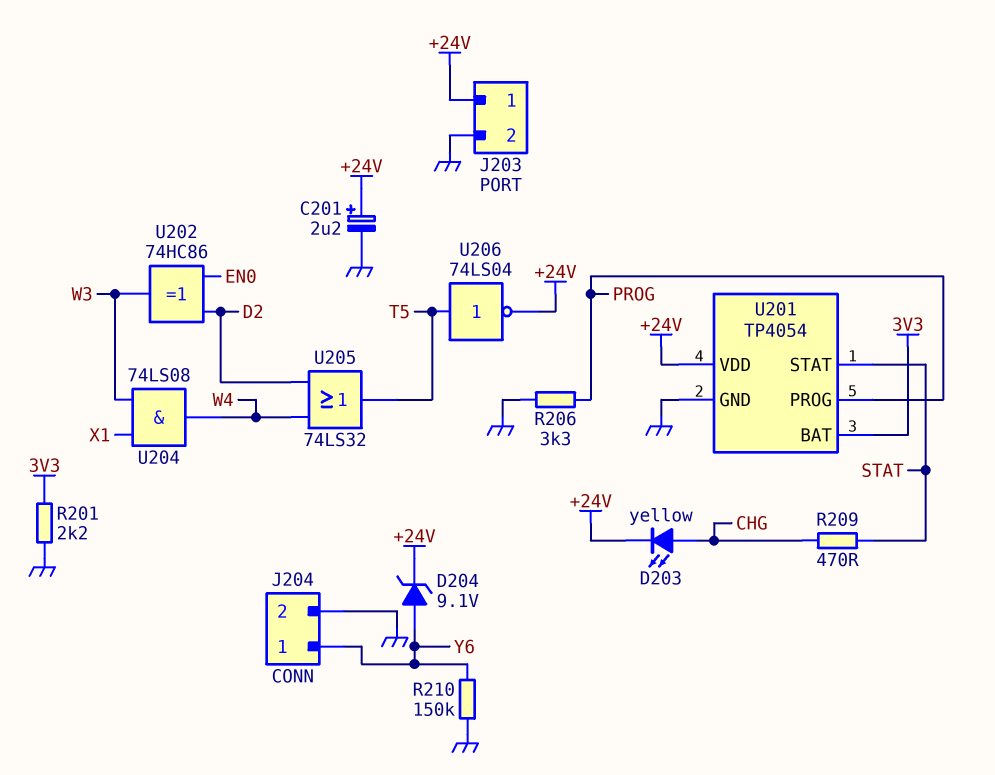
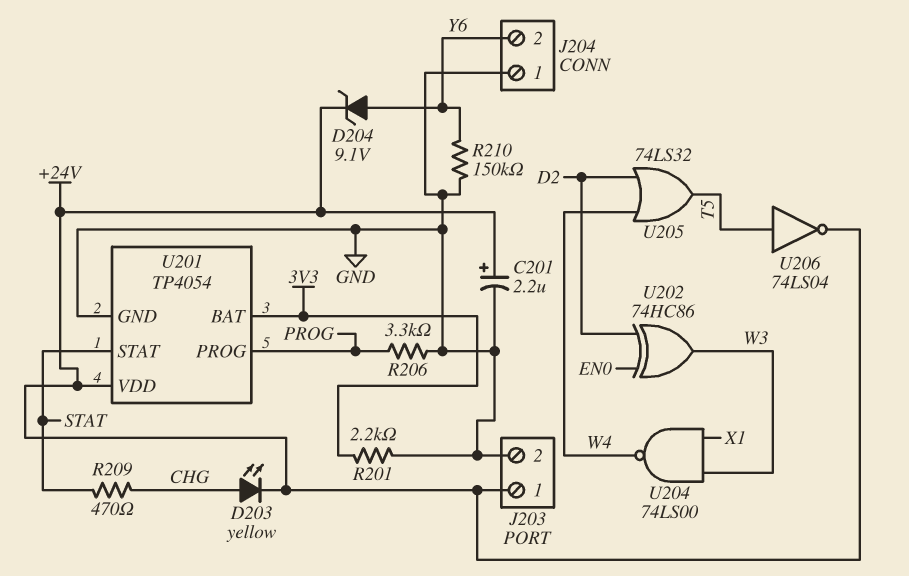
J204 pin 1: Y6 -> GND
J204 pin 2: GND -> Y6
U204: AND 74LS08 (in W3, in X1, out W4) -> NAND 74LS00 (in W3, in X1, out W4)

